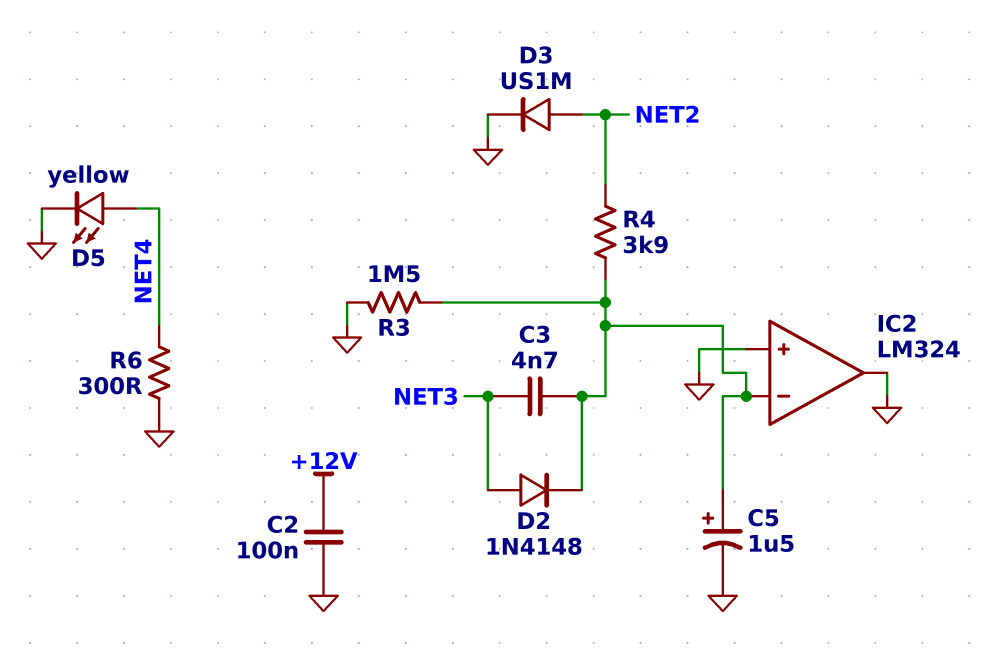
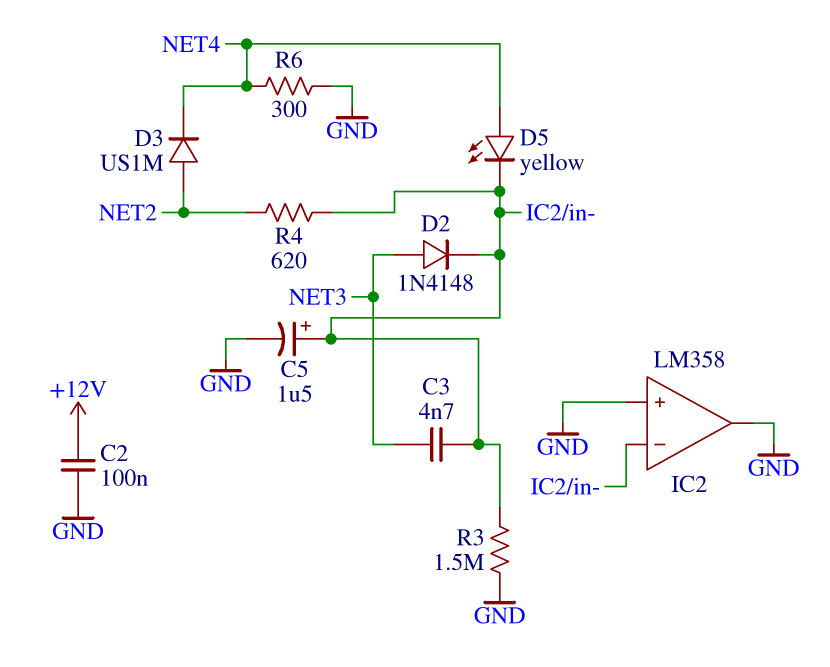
D3: diode US1M (A NET2, K GND) -> diode US1M (A NET2, K NET4)
D5: LED yellow (A NET4, K GND) -> LED yellow (A NET4, K IC2/in-)
IC2: LM324 -> LM358
R4: 3.9k (IC2/in-, NET2) -> 620 (IC2/in-, NET2)

